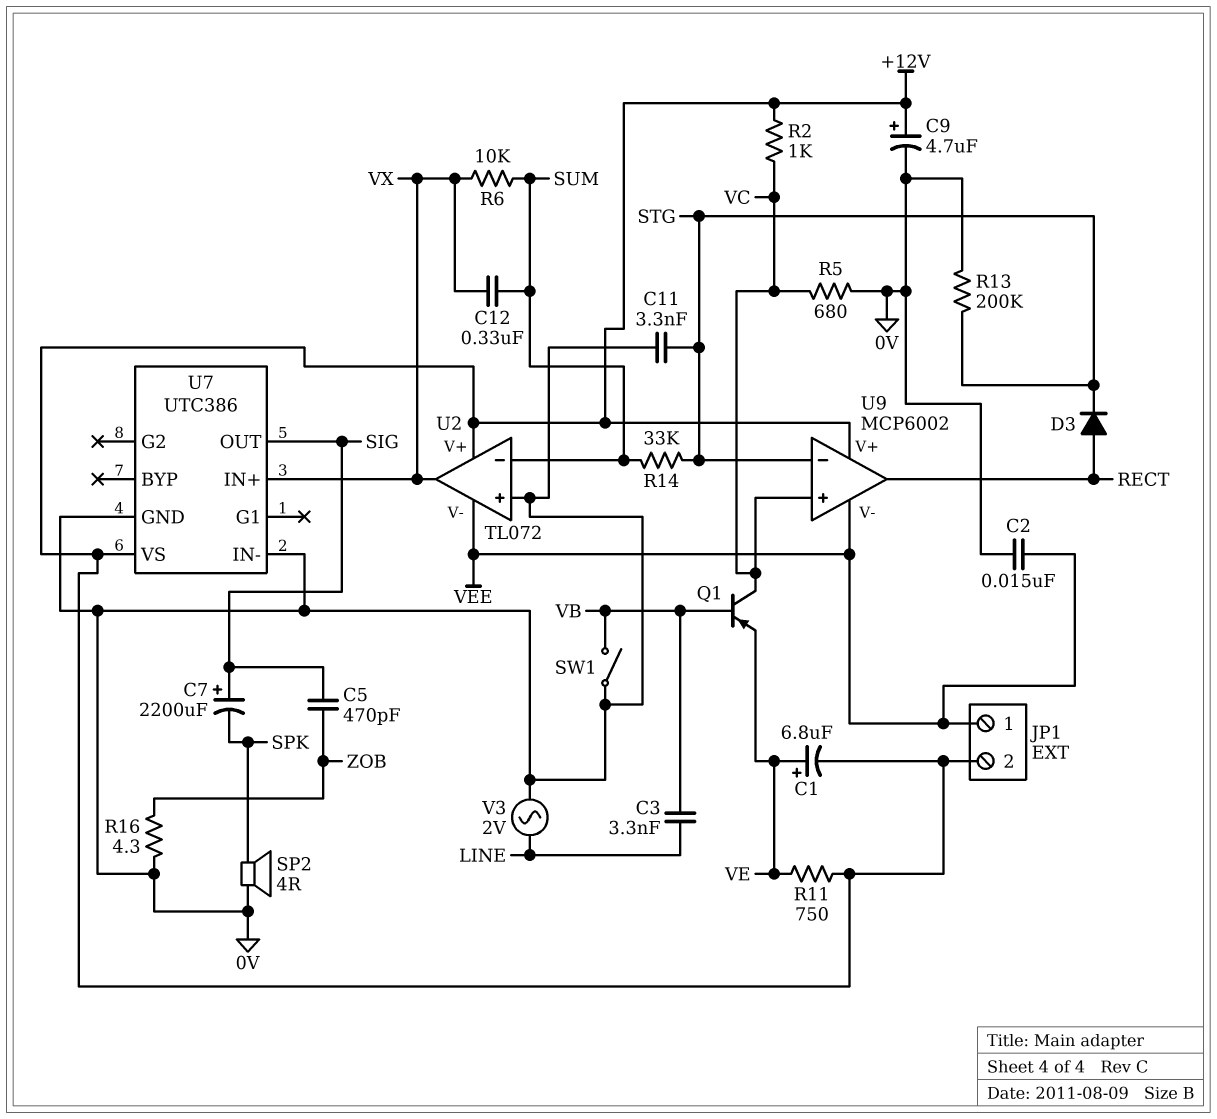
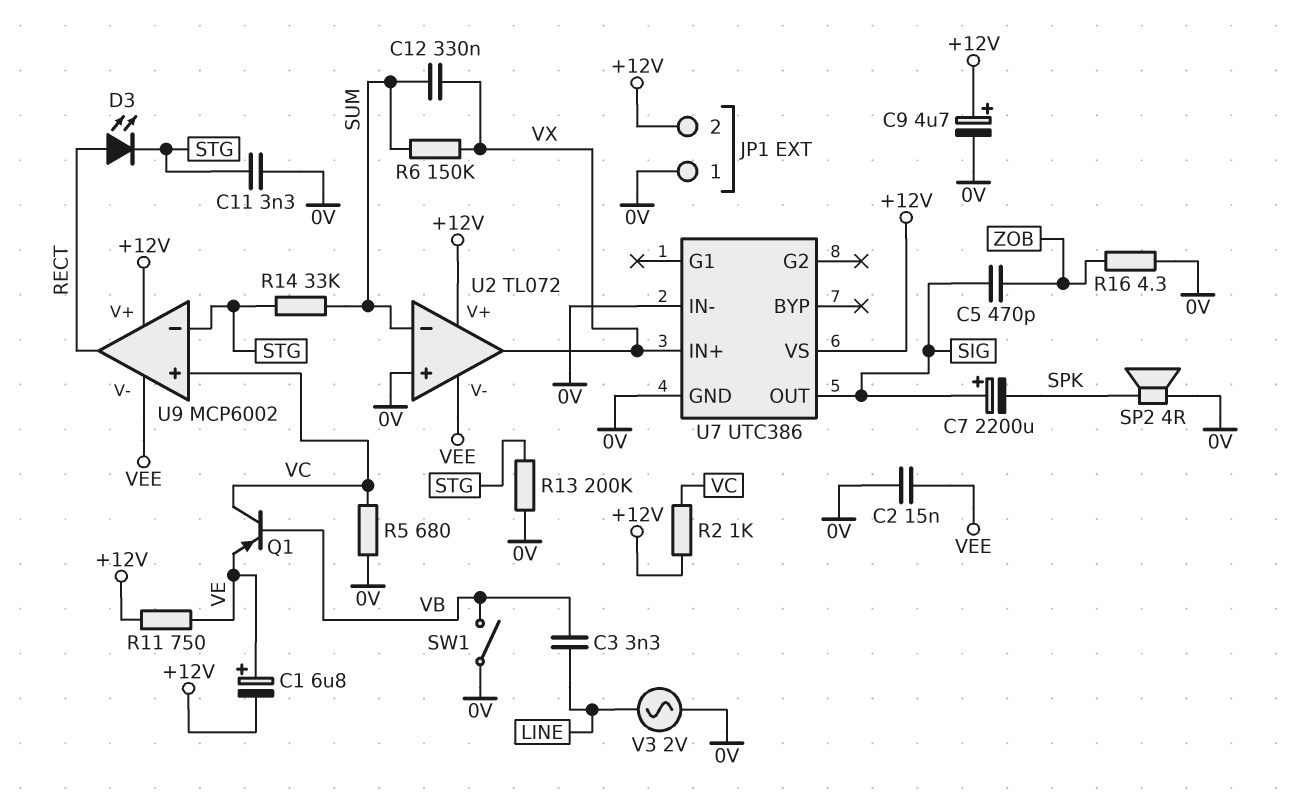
D3: diode (A RECT, K STG) -> LED (A RECT, K STG)
JP1 pin 1: VEE -> 0V
R6: 10k (SUM, VX) -> 150k (SUM, VX)

